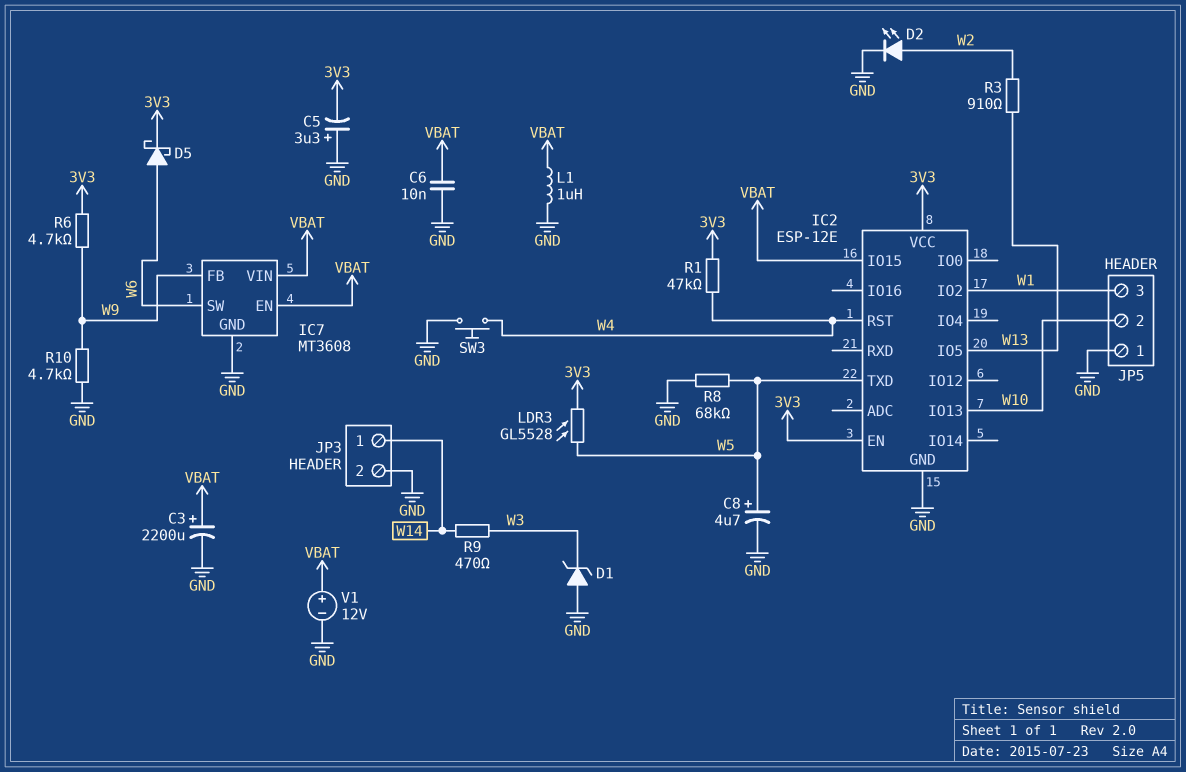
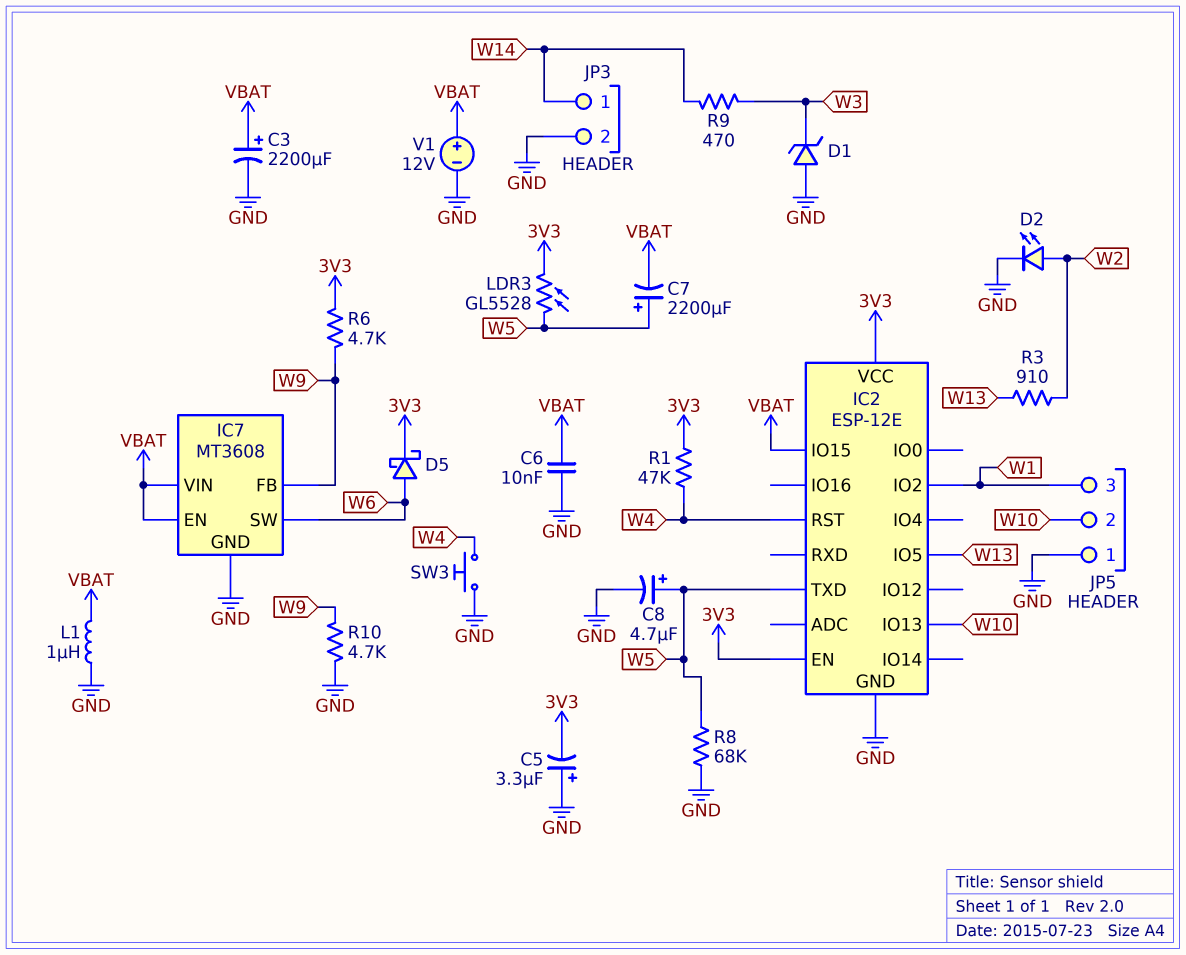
C7: none -> 2200uF (plus W5, minus VBAT)

